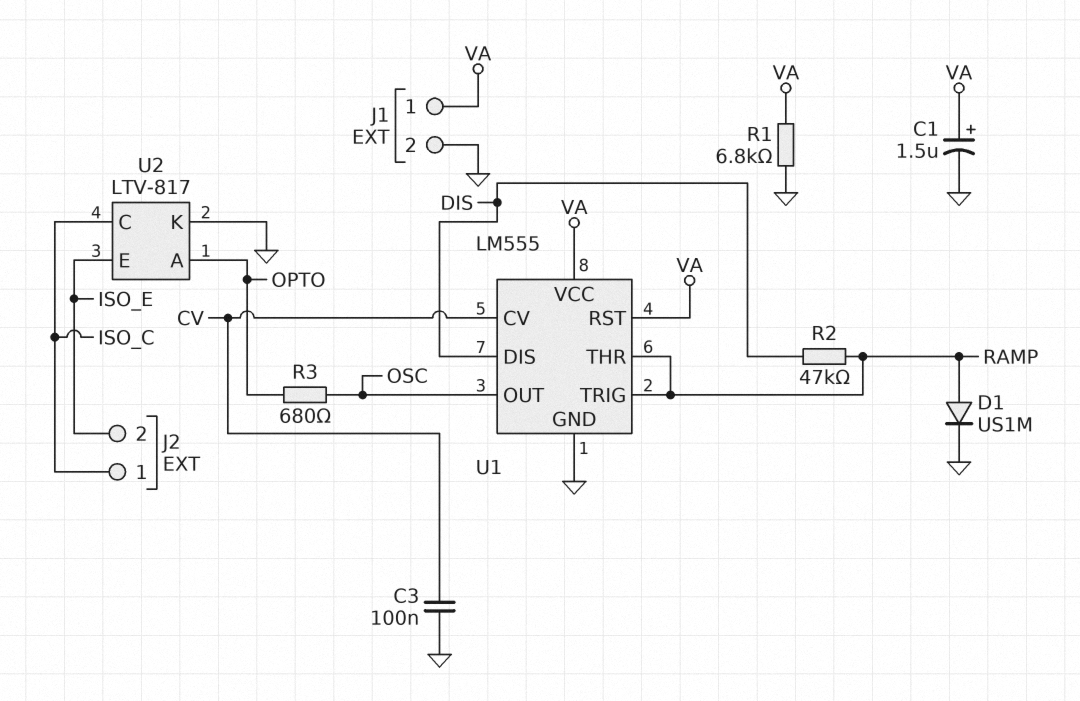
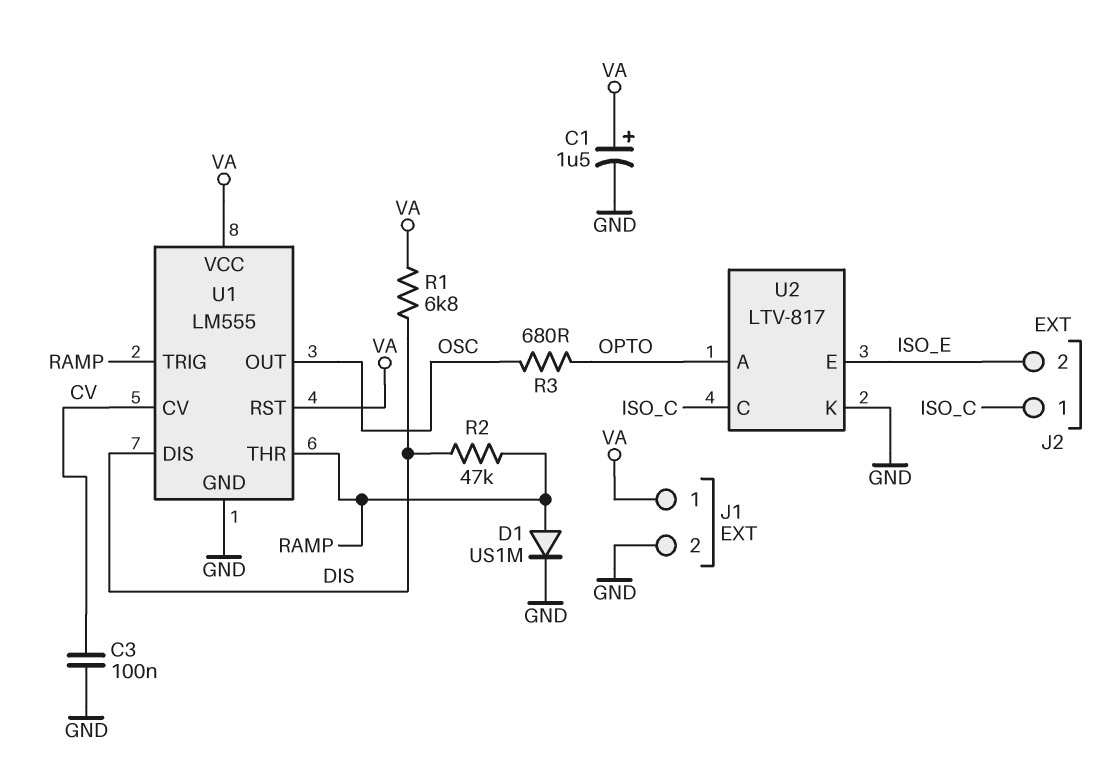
R1: 6.8k (GND, VA) -> 6.8k (DIS, VA)

